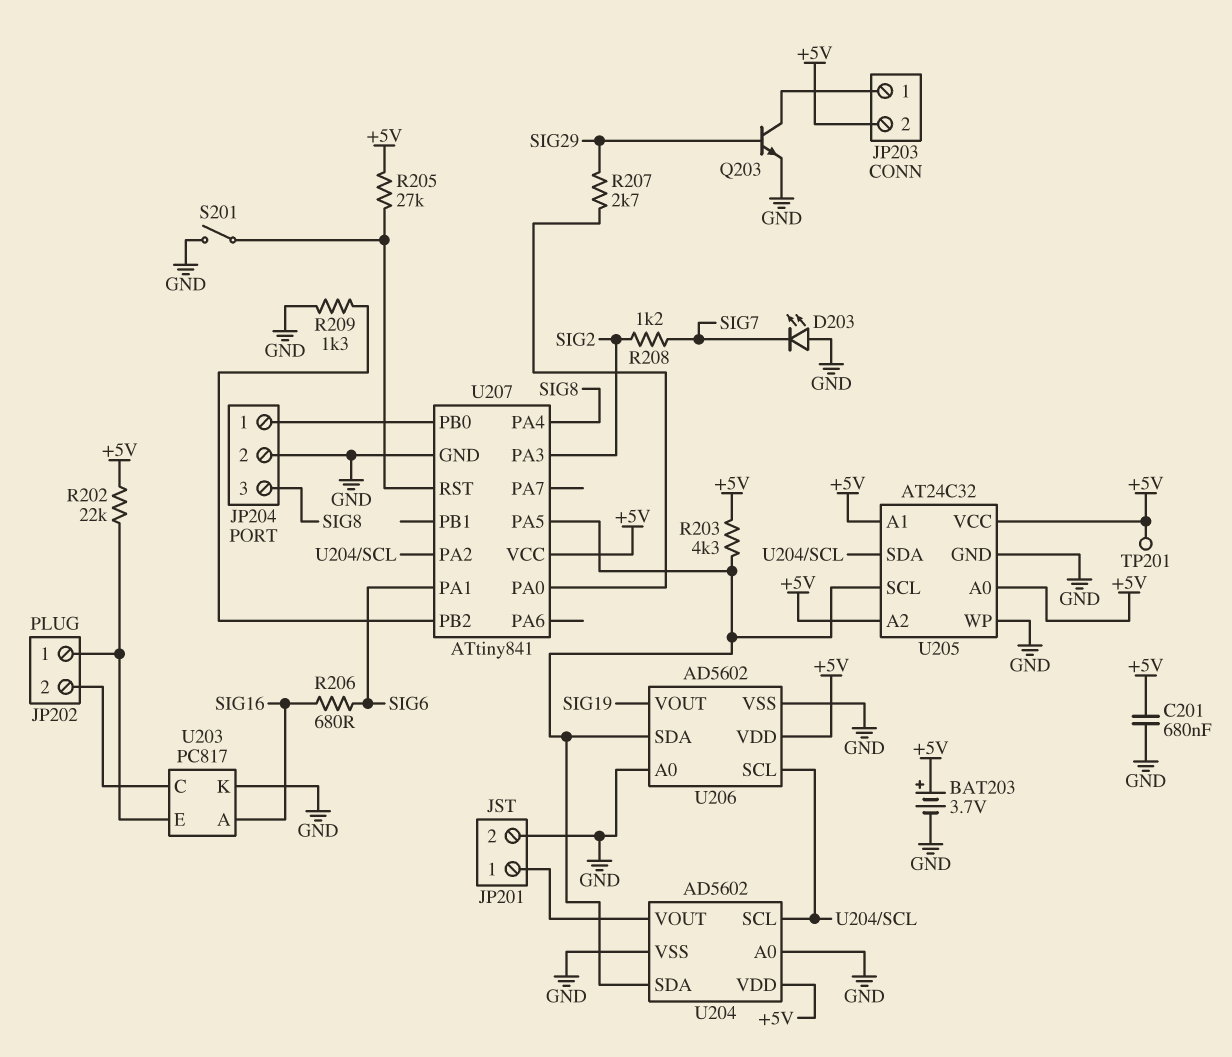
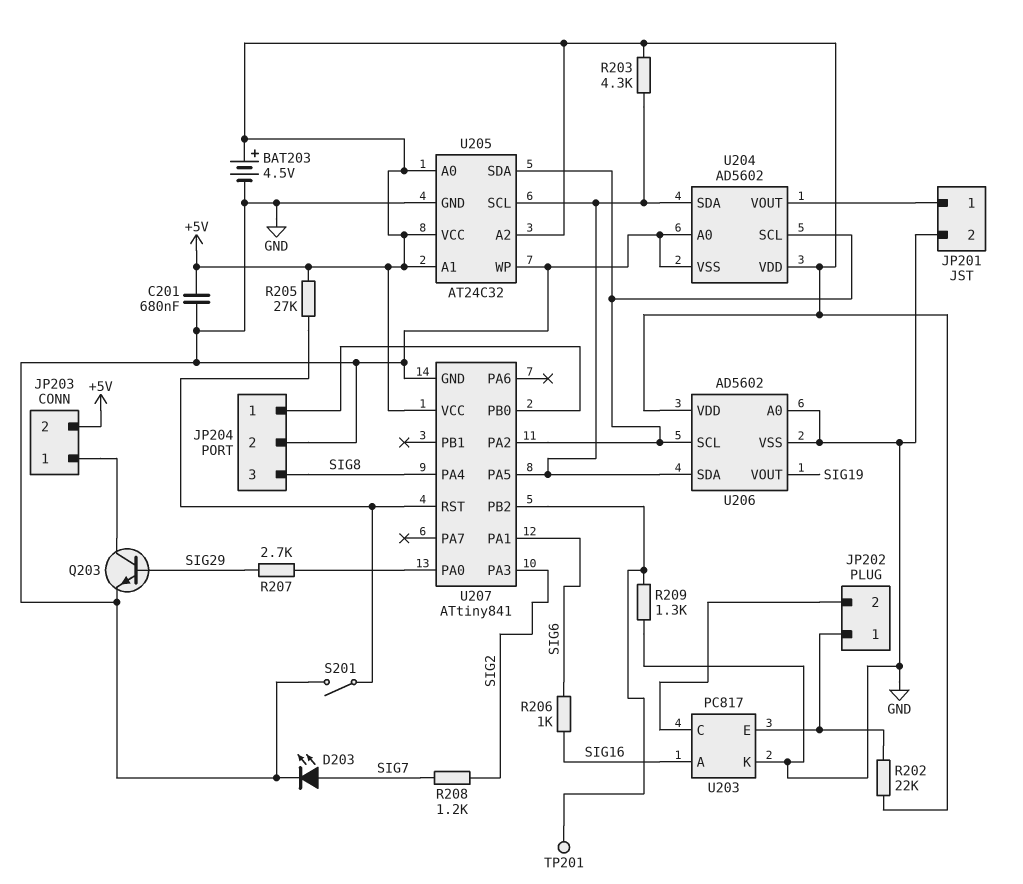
BAT203: 3.7V (plus +5V, minus GND) -> 4.5V (plus +5V, minus GND)
D203: LED (A GND, K SIG7) -> LED (A SIG7, K GND)
R206: 680 (SIG6, SIG16) -> 1k (SIG6, SIG16)
TP201: test point (+5V) -> test point (U207/PB2)

